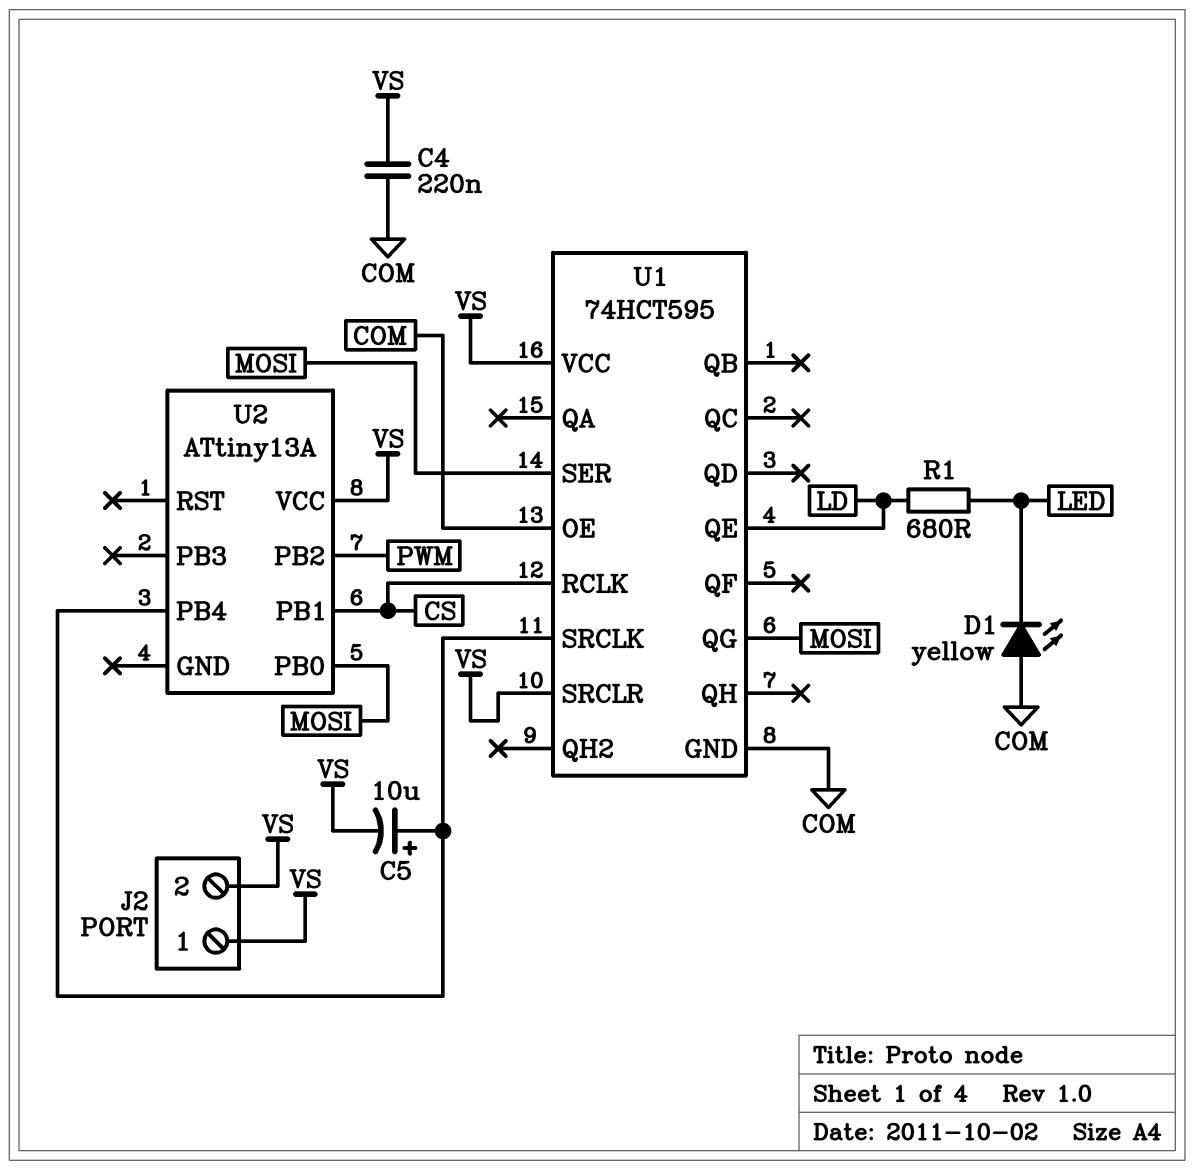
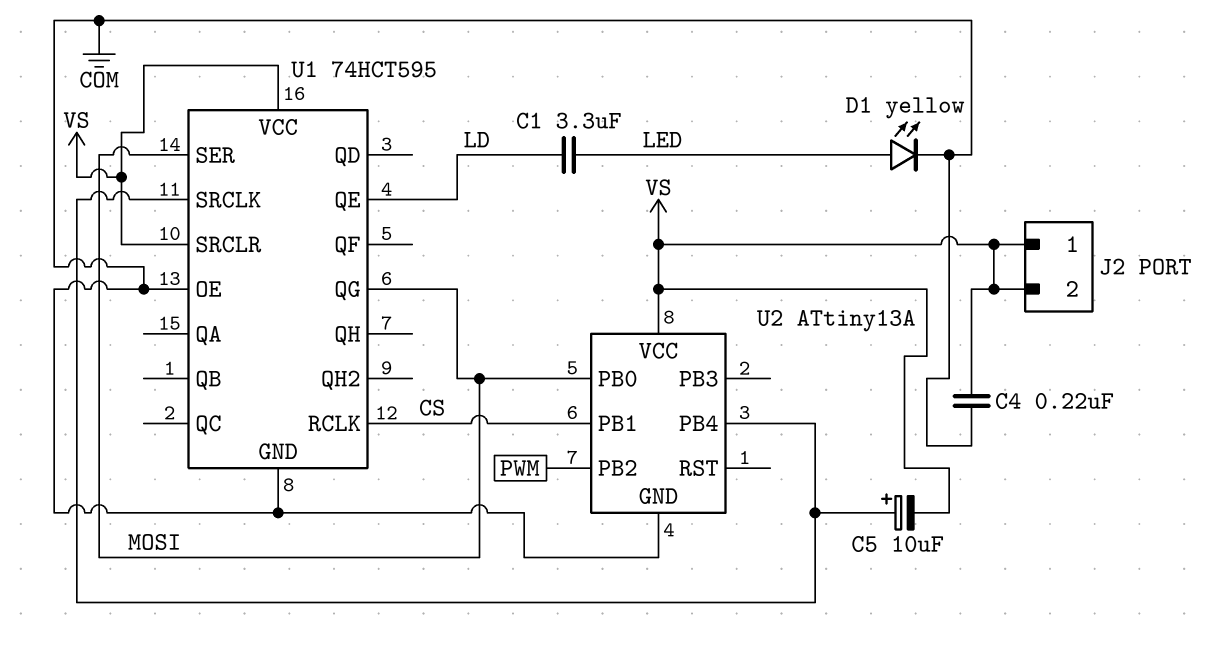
C1: none -> 3.3uF (LD, LED)
D1: LED yellow (A COM, K LED) -> LED yellow (A LED, K COM)
R1: 680 (LD, LED) -> none
U2 pin GND: none -> COM

